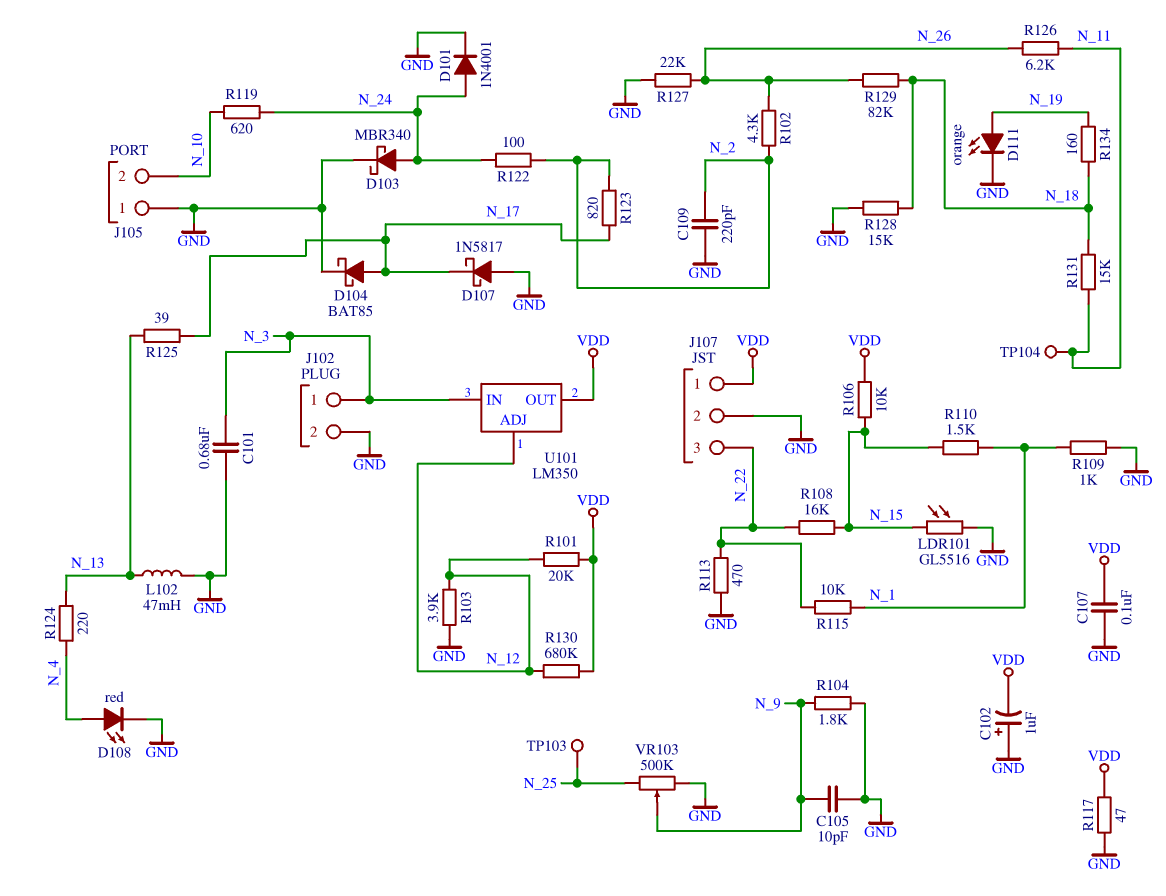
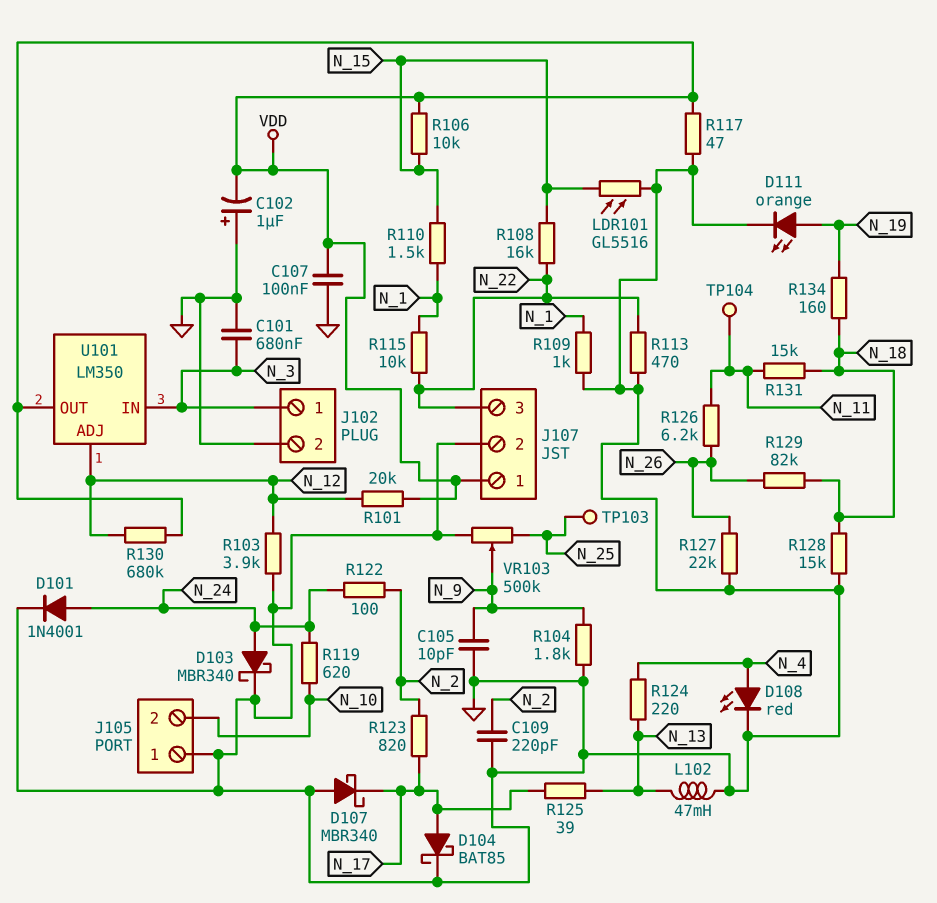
D107: schottky 1N5817 (A GND, K N_17) -> schottky MBR340 (A GND, K N_17)
R102: 4.3k (N_2, N_26) -> none

